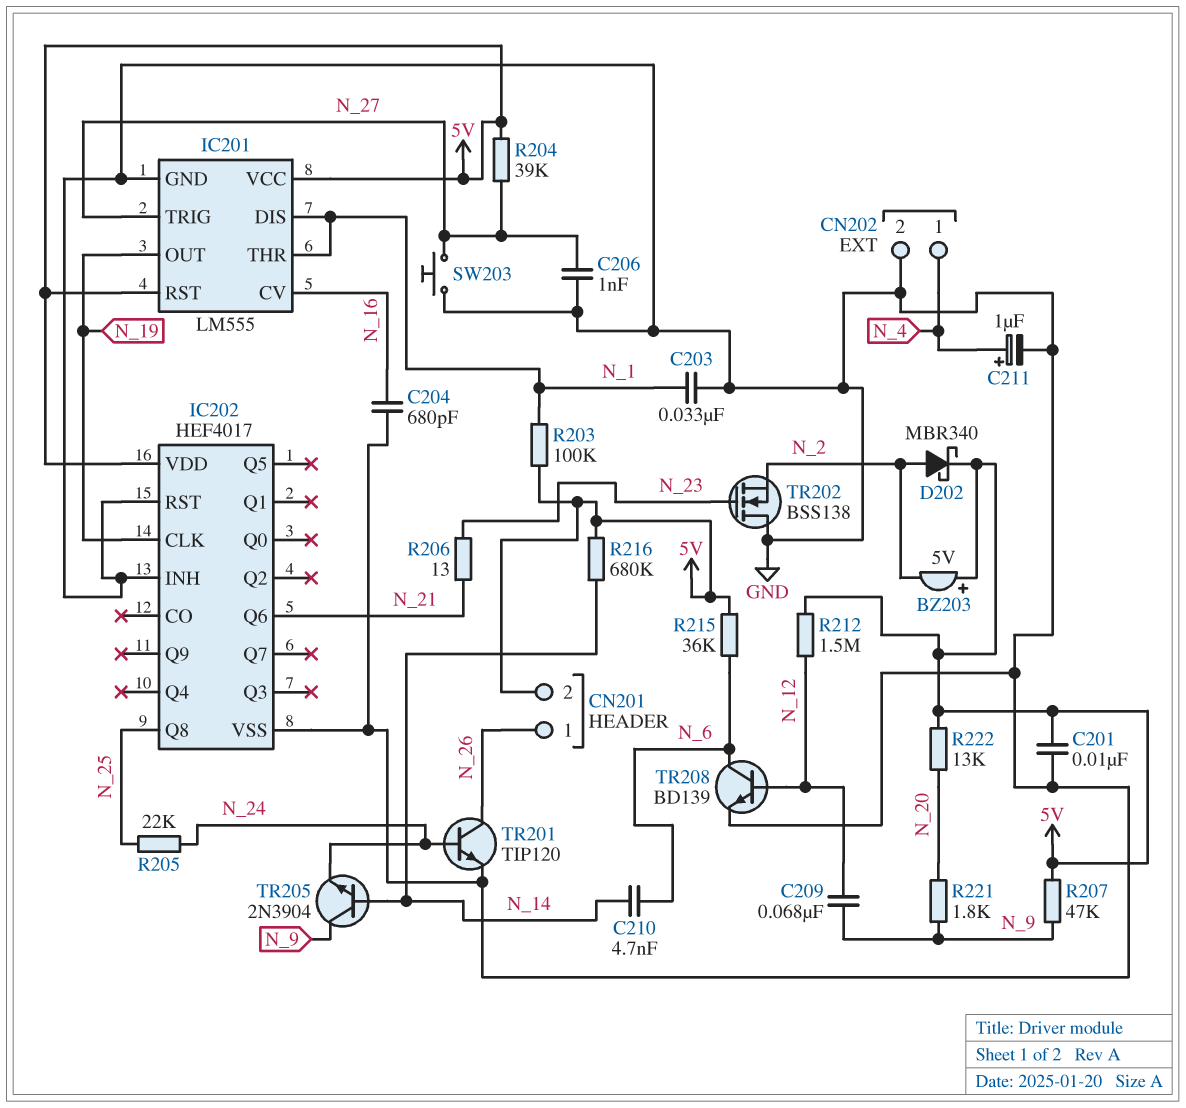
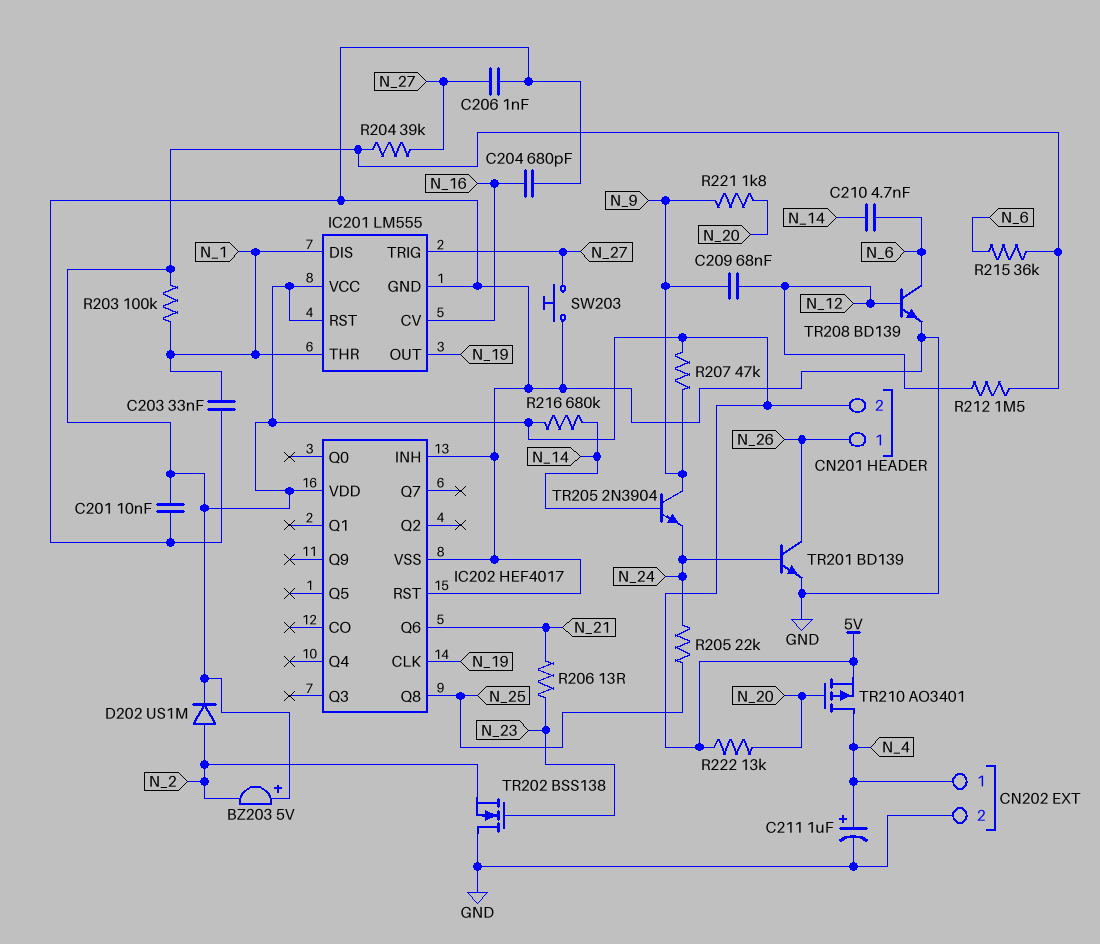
D202: schottky MBR340 (A N_2, K 5V) -> diode US1M (A N_2, K 5V)
TR201: NPN TIP120 (B N_24, C N_26, E GND) -> NPN BD139 (B N_24, C N_26, E GND)
TR210: none -> PMOS AO3401 (G N_20, D N_4, S 5V)

